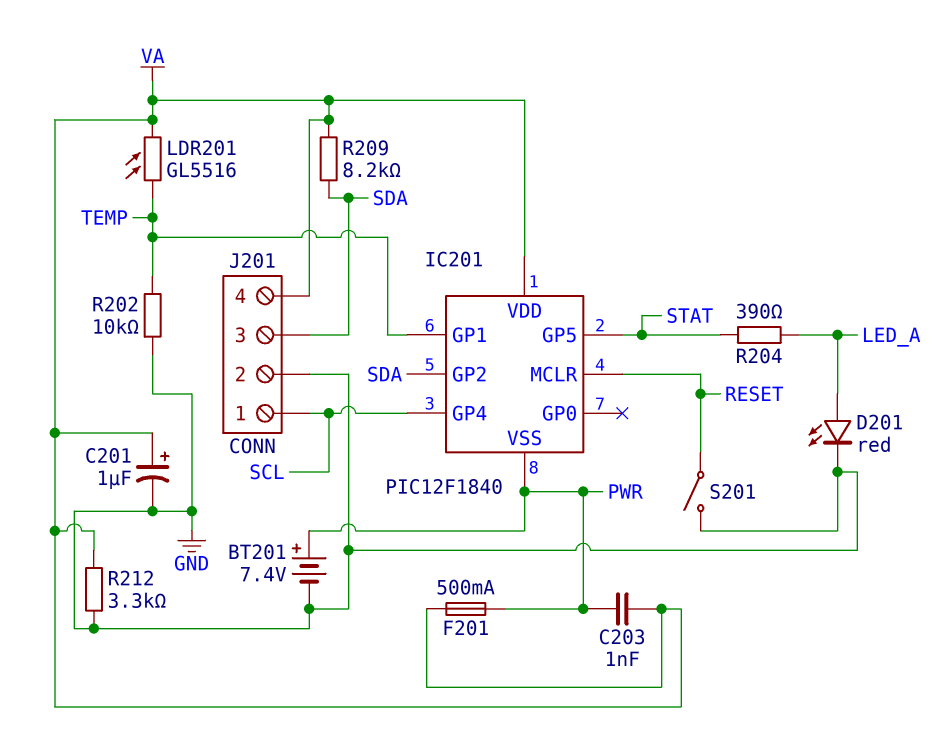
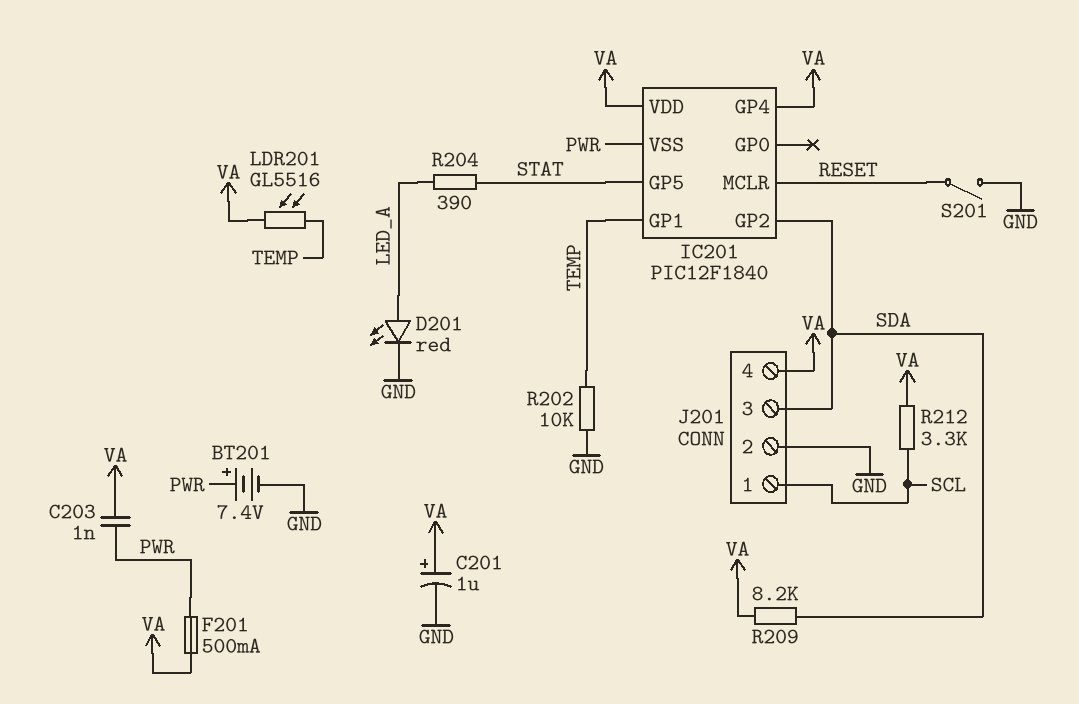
IC201 pin GP4: SCL -> VA
R212: 3.3k (GND, VA) -> 3.3k (SCL, VA)

